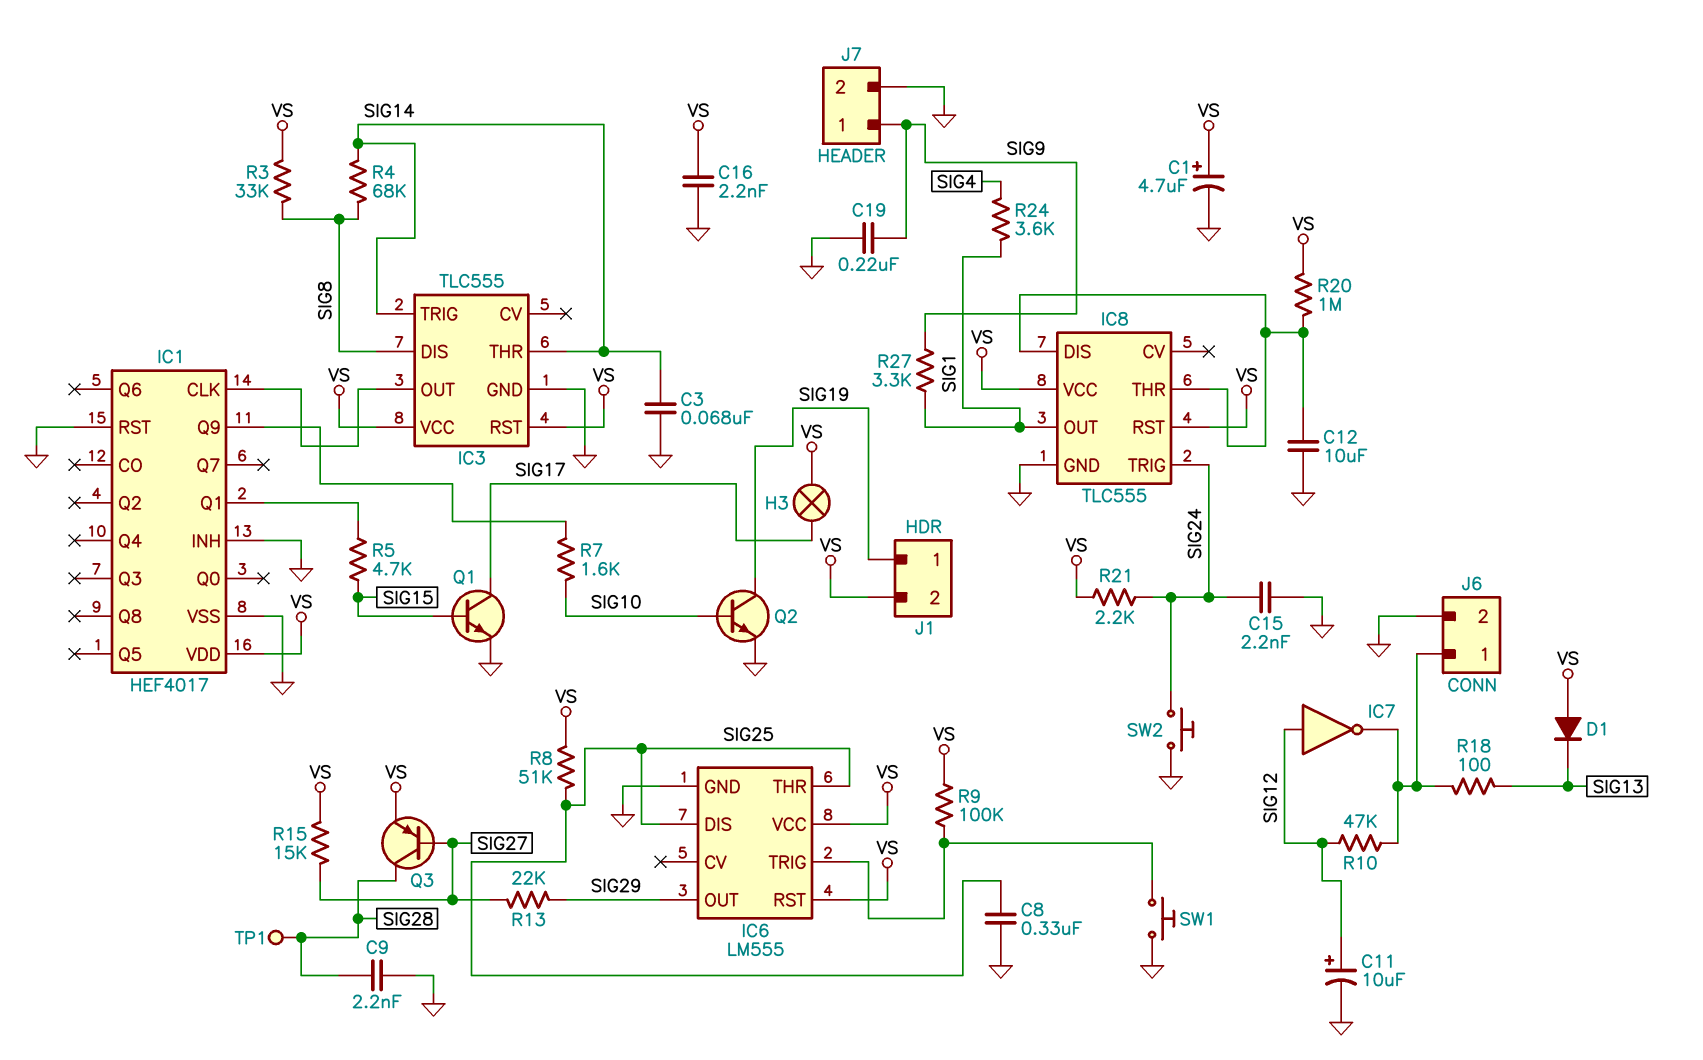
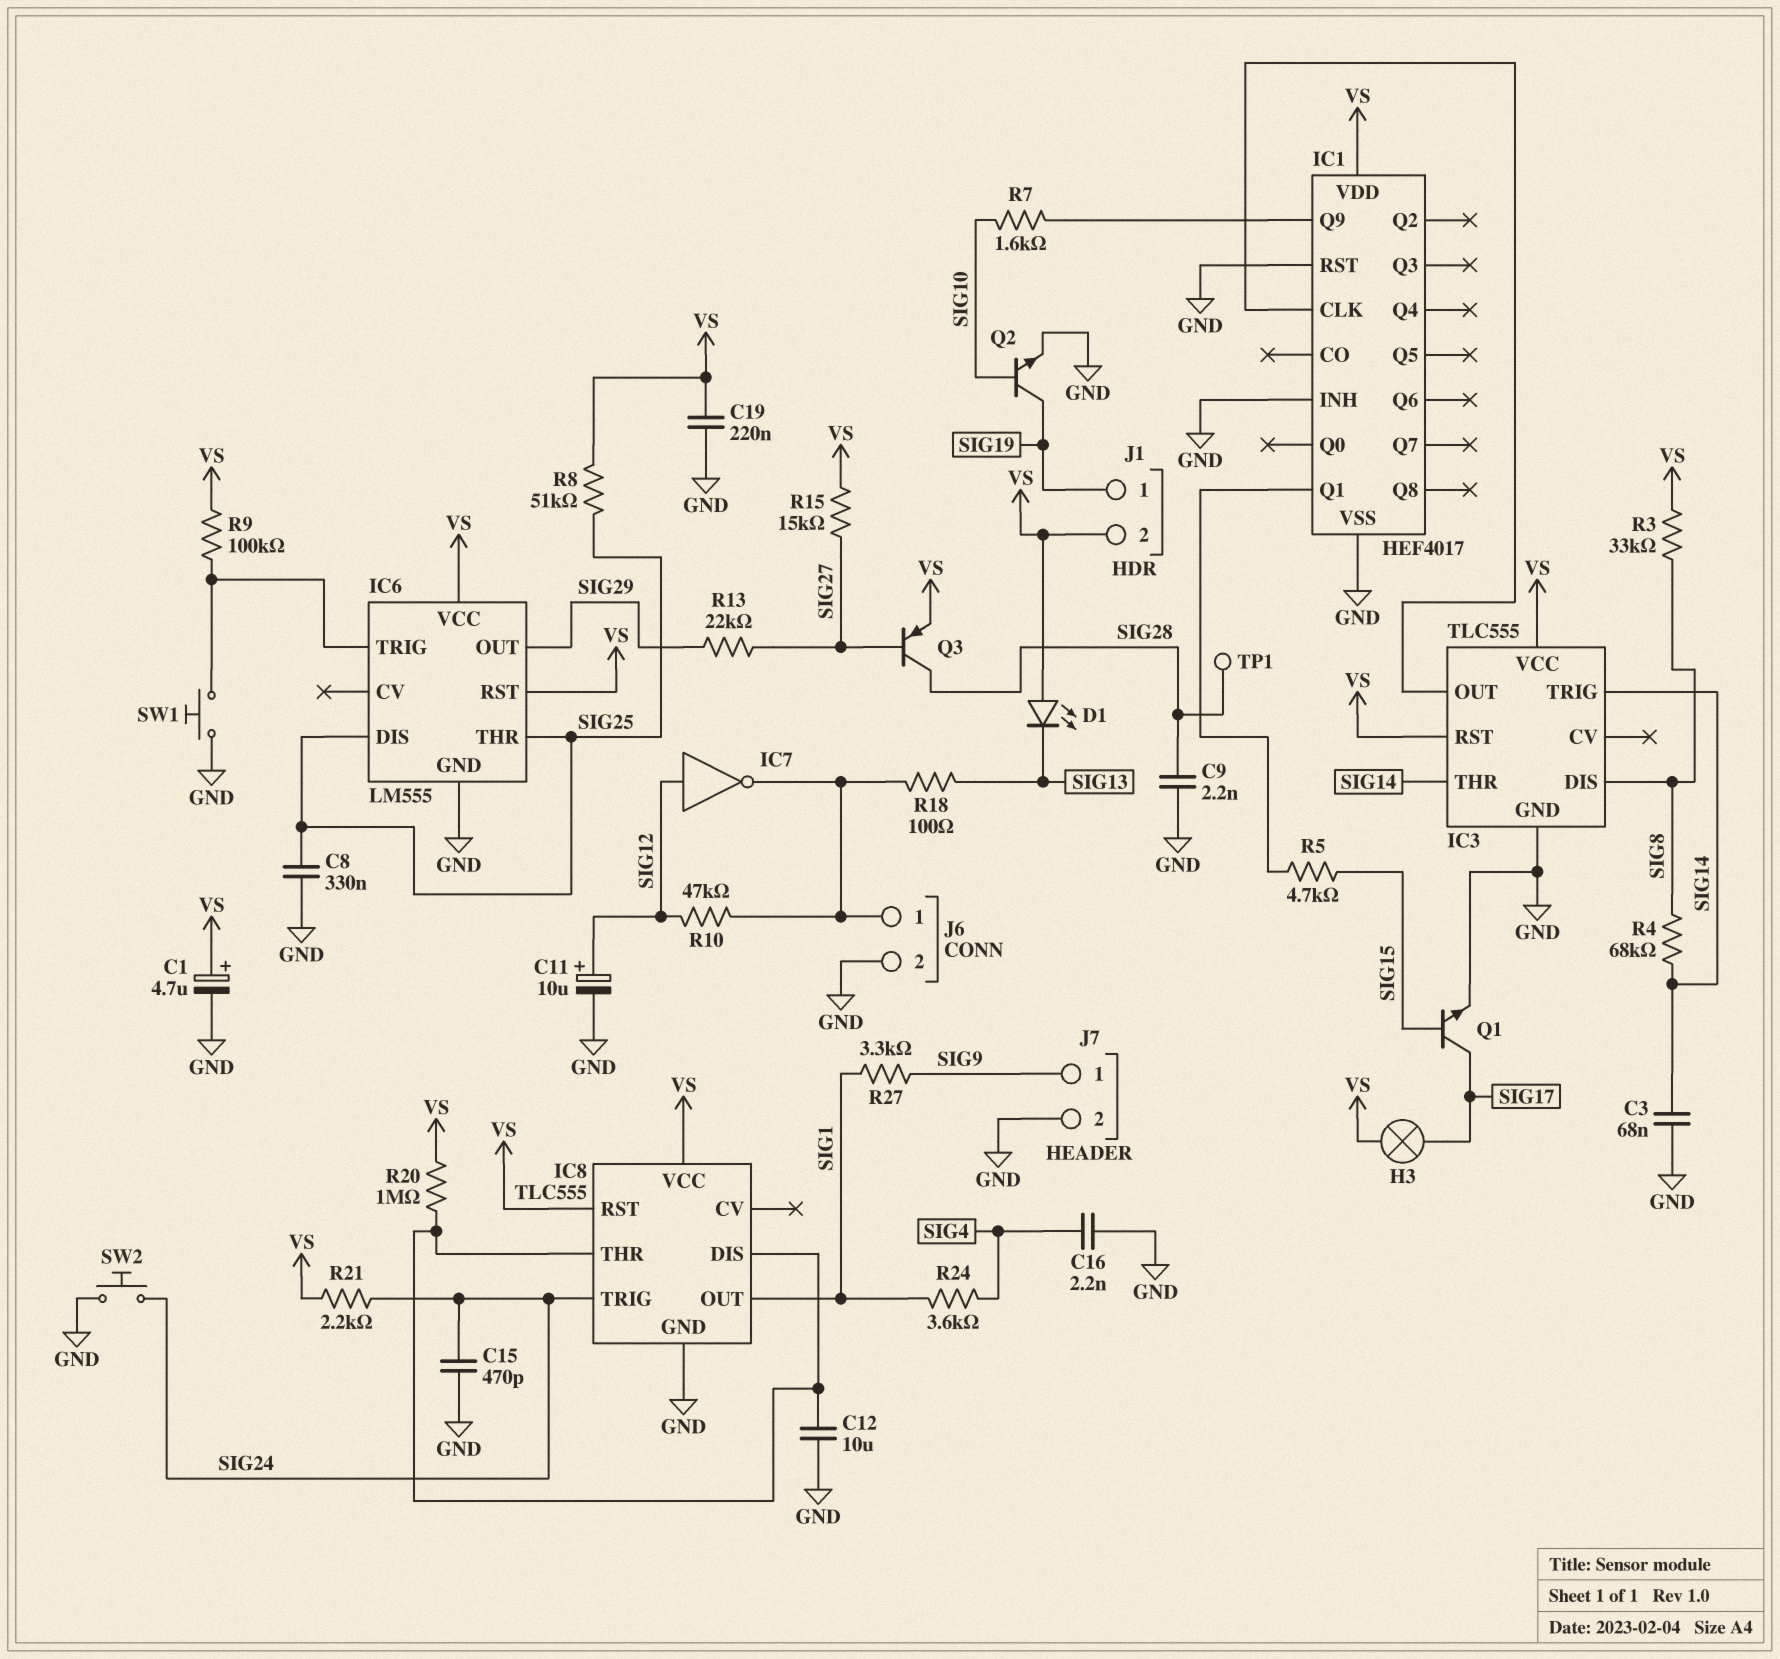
C15: 2.2nF (GND, SIG24) -> 470pF (GND, SIG24)
C16: 2.2nF (GND, VS) -> 2.2nF (GND, SIG4)
C19: 220nF (GND, SIG9) -> 220nF (GND, VS)
D1: diode (A VS, K SIG13) -> LED (A VS, K SIG13)

